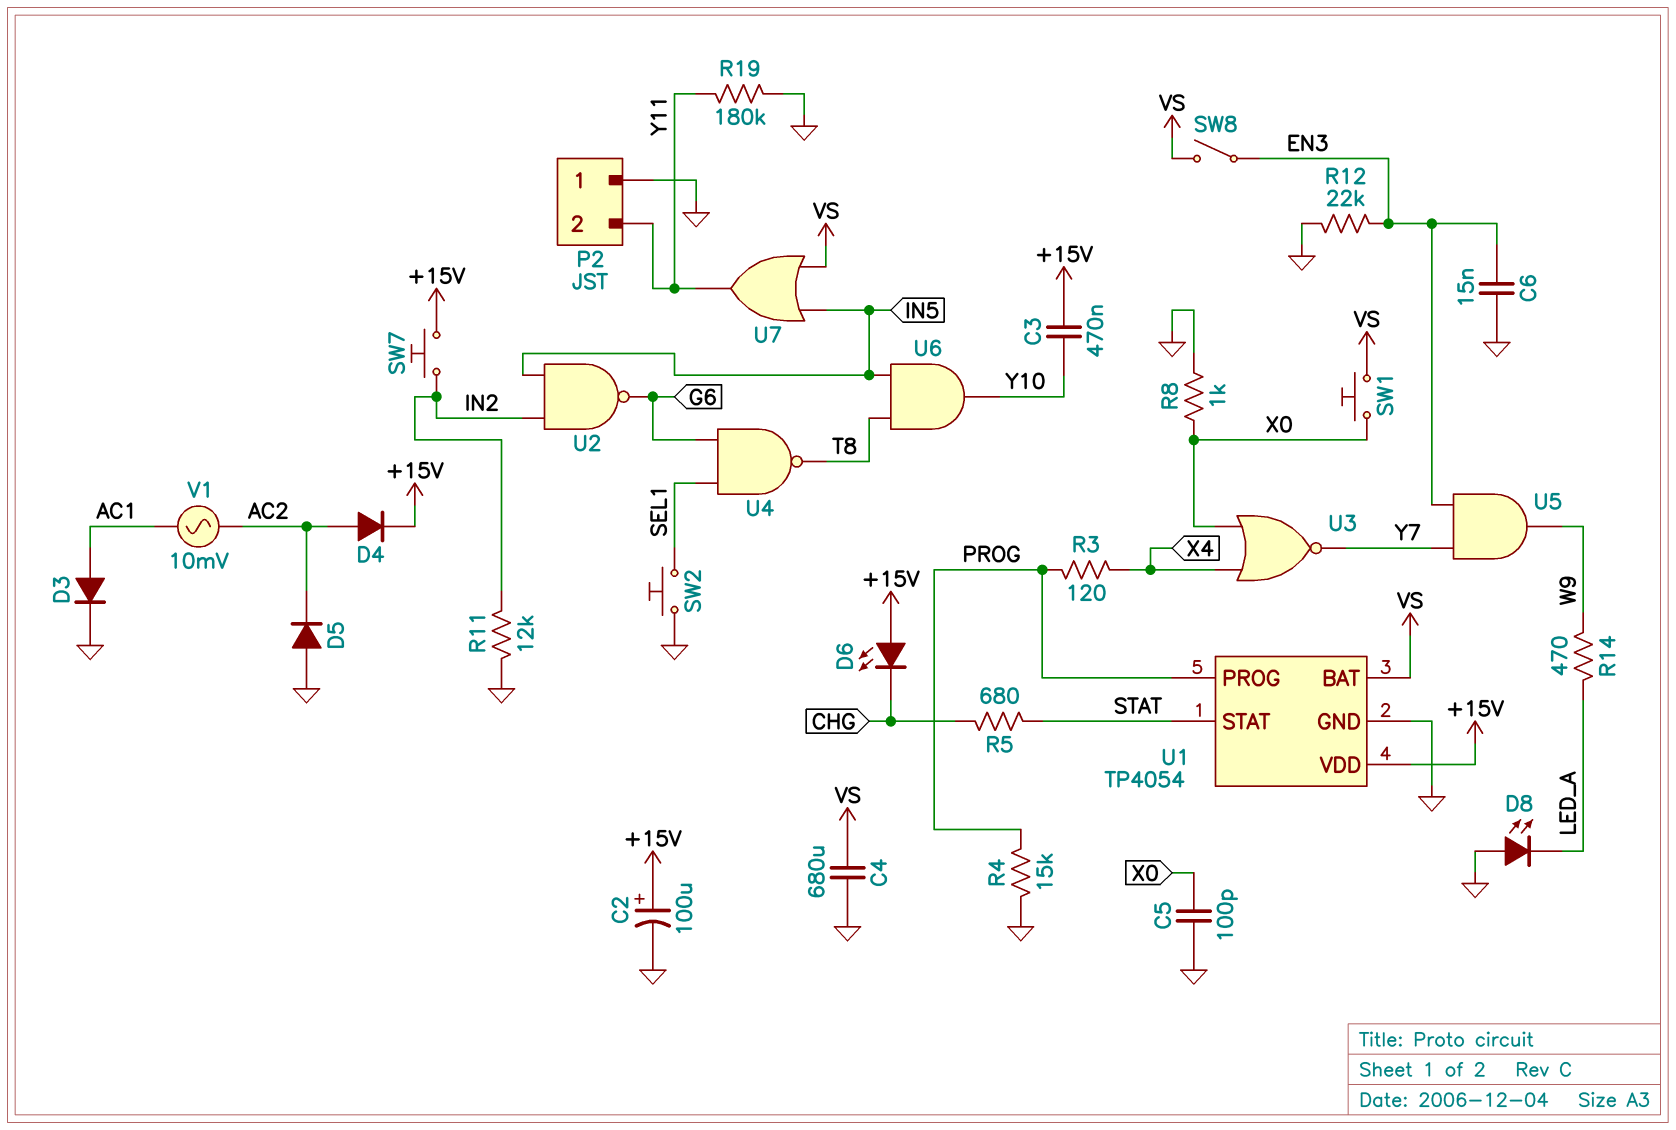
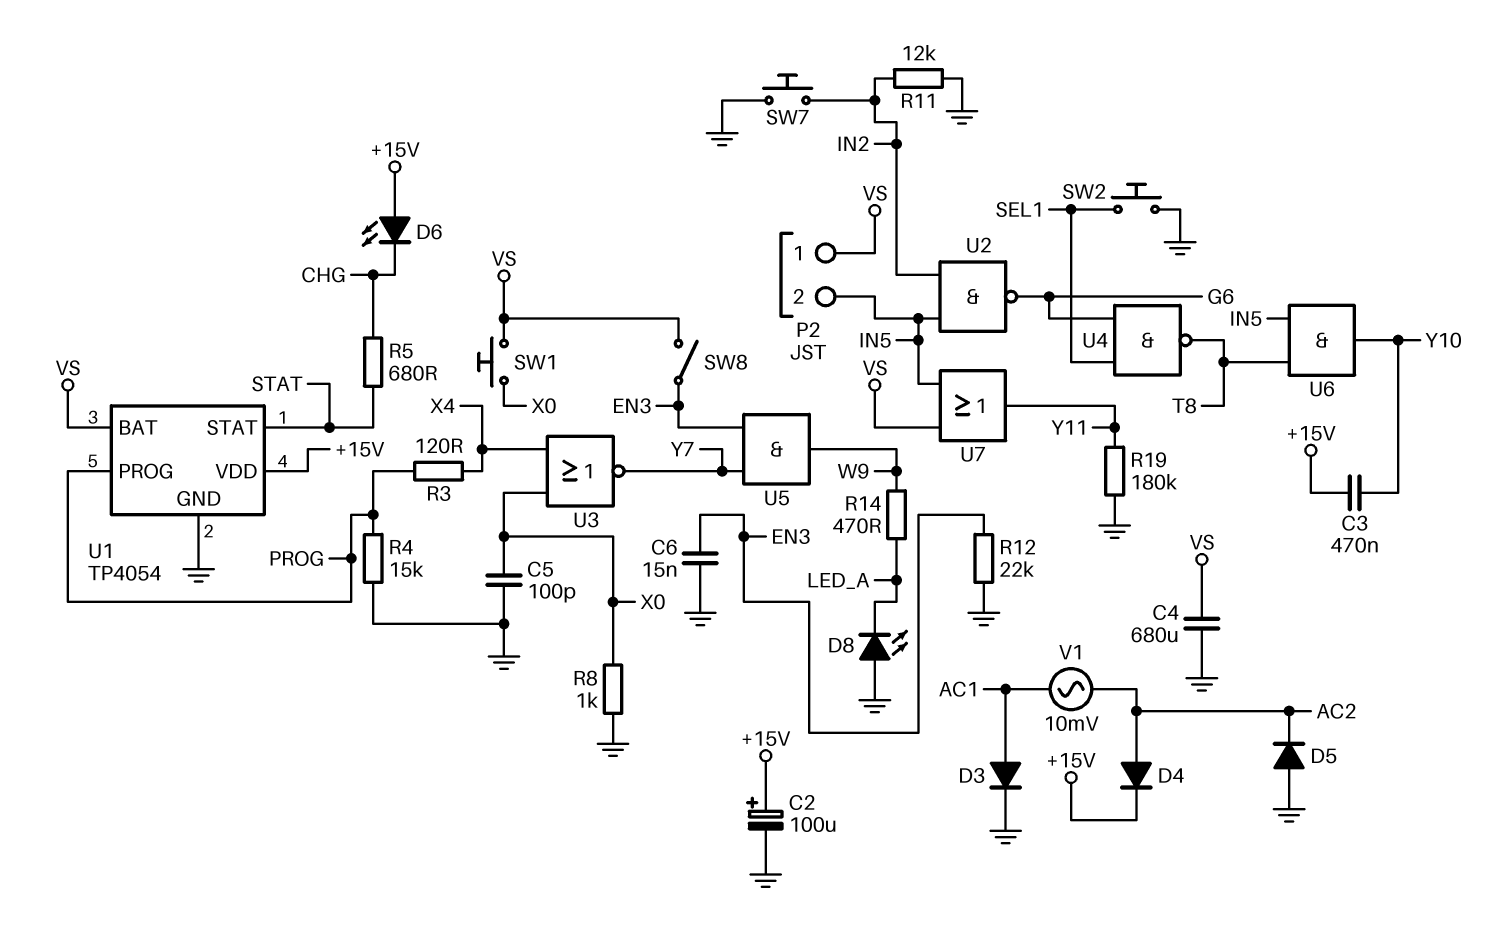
P2 pin 1: GND -> VS
P2 pin 2: Y11 -> IN5
SW7: button (+15V, IN2) -> button (GND, IN2)

